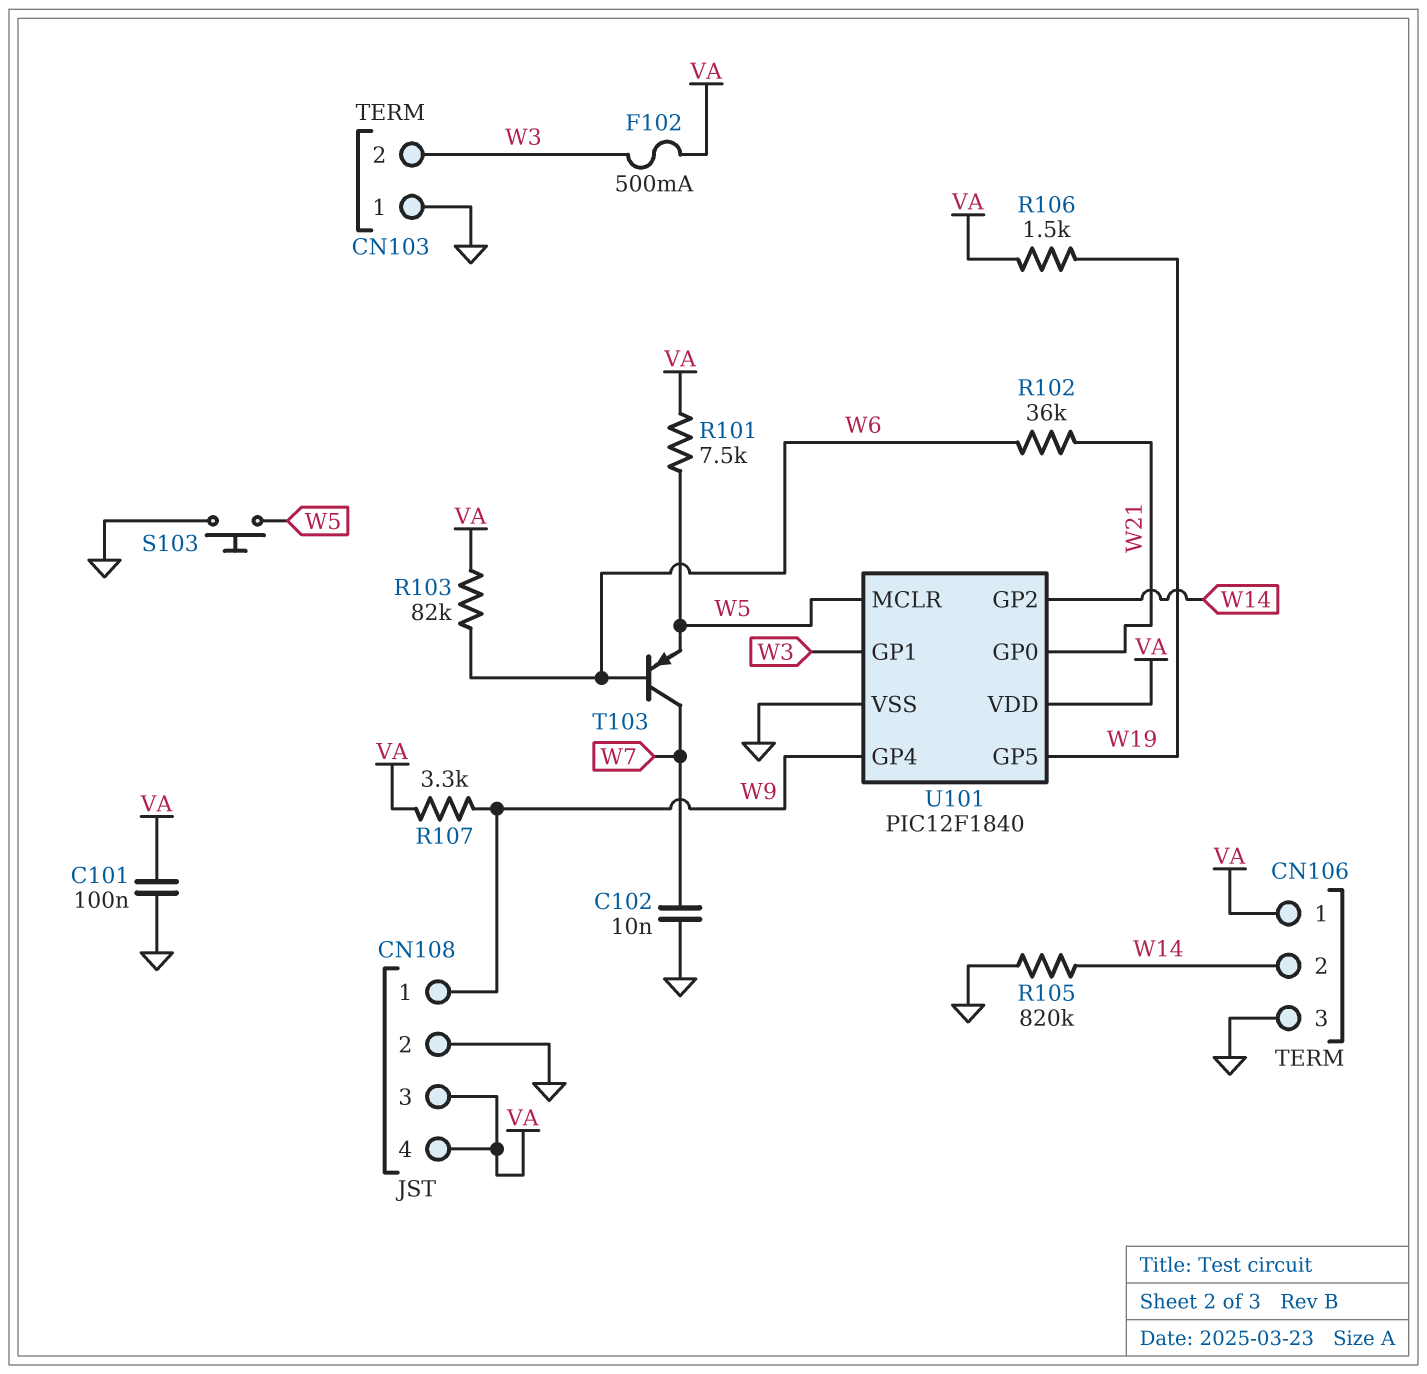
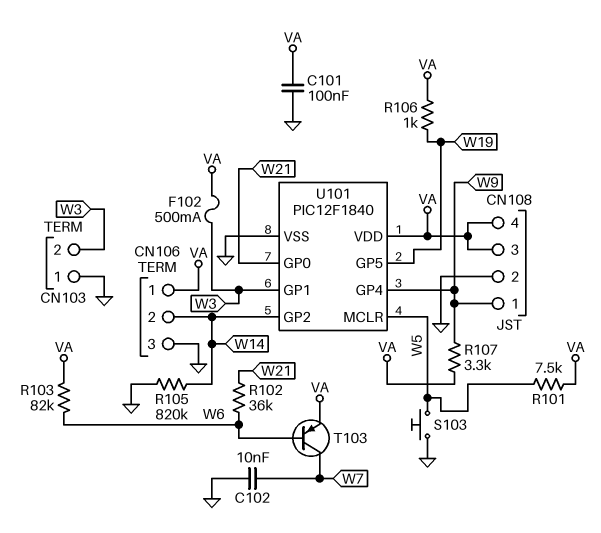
R106: 1.5k (VA, W19) -> 1k (VA, W19)
T103: PNP (B W6, C W7, E W5) -> PNP (B W6, C W7, E VA)

